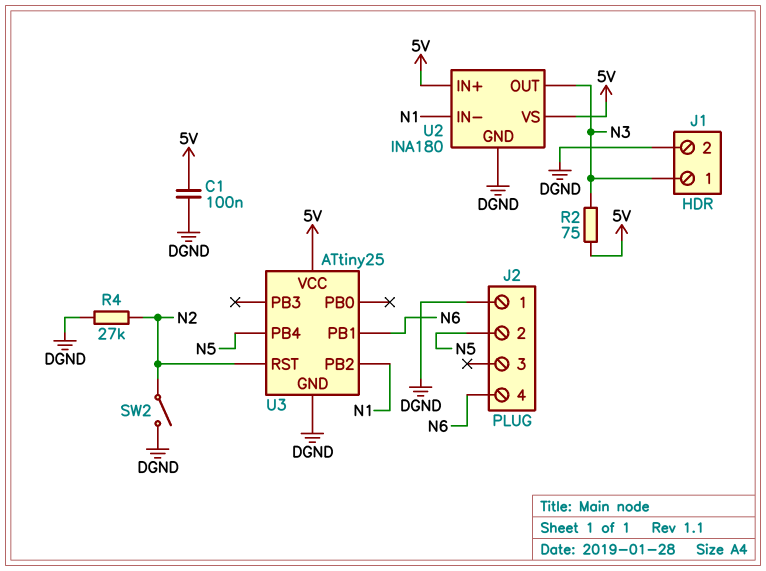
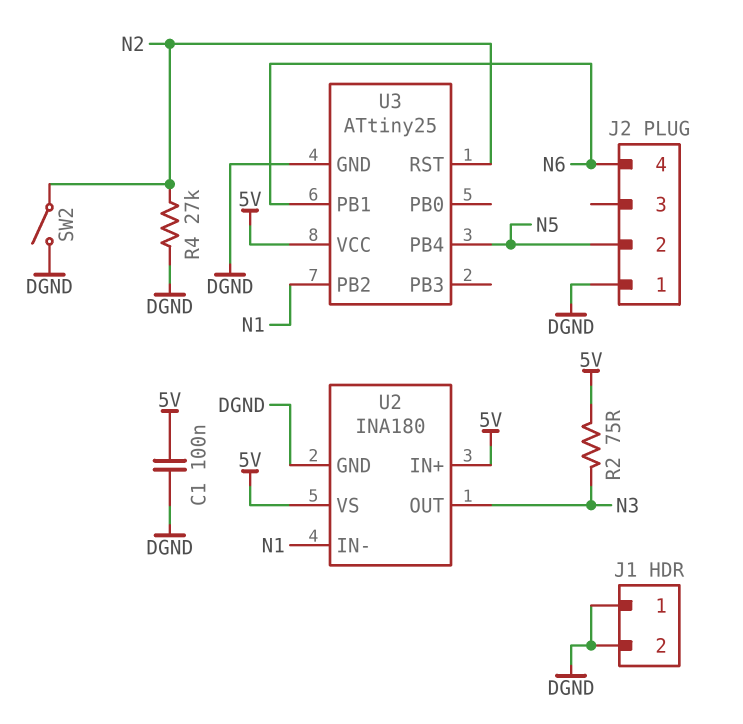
J1 pin 1: N3 -> DGND

